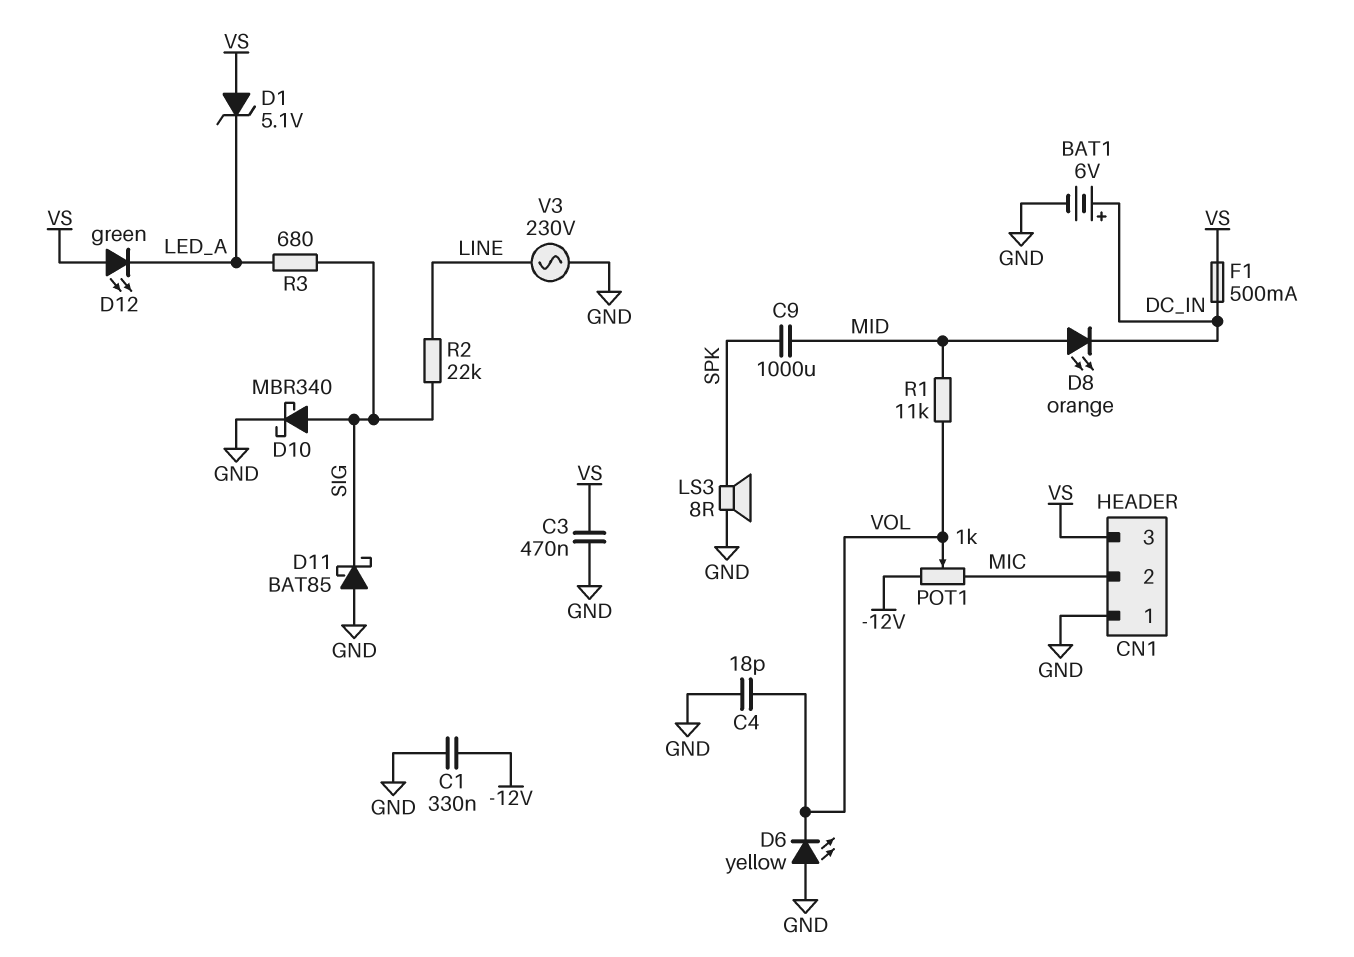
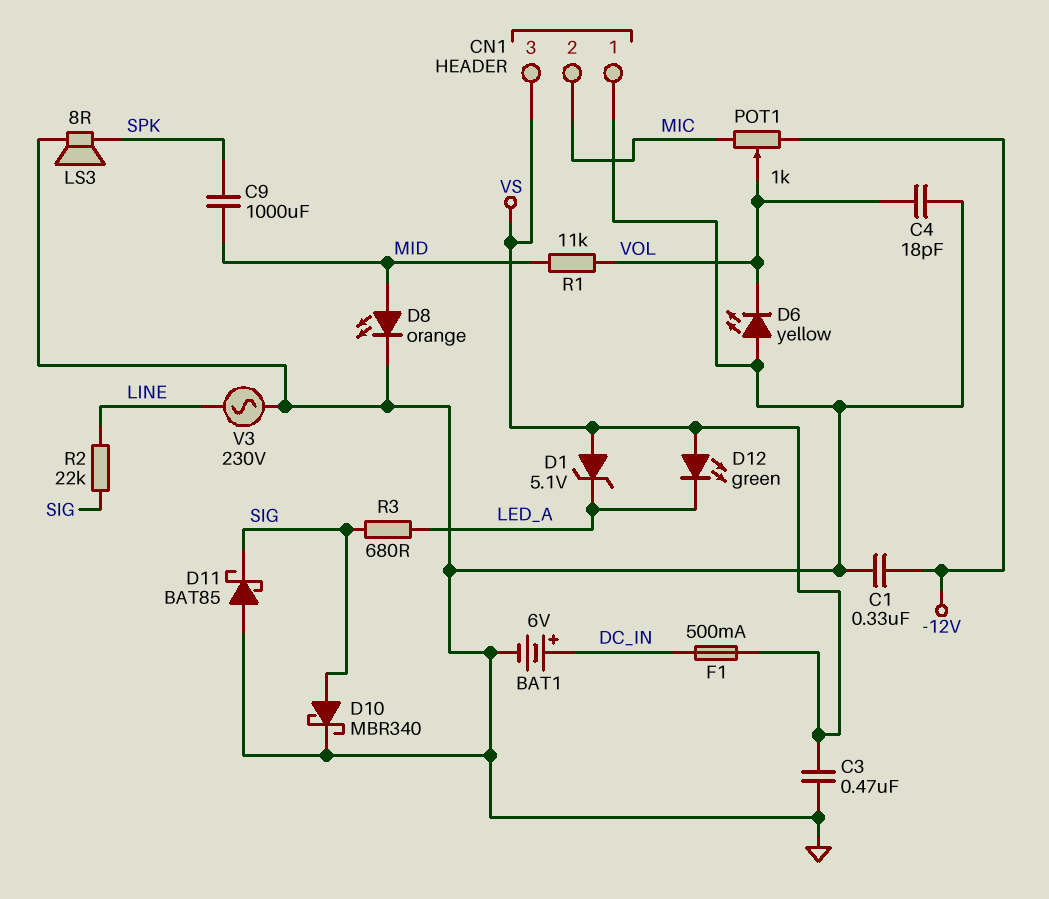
D8: LED orange (A MID, K DC_IN) -> LED orange (A MID, K GND)

